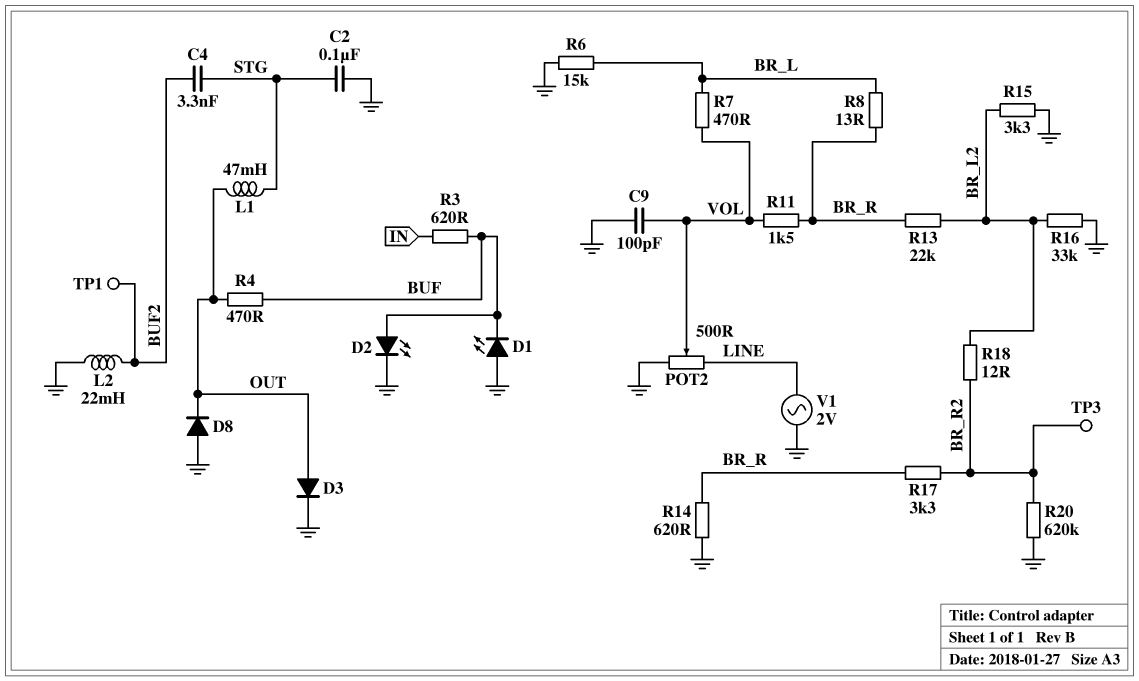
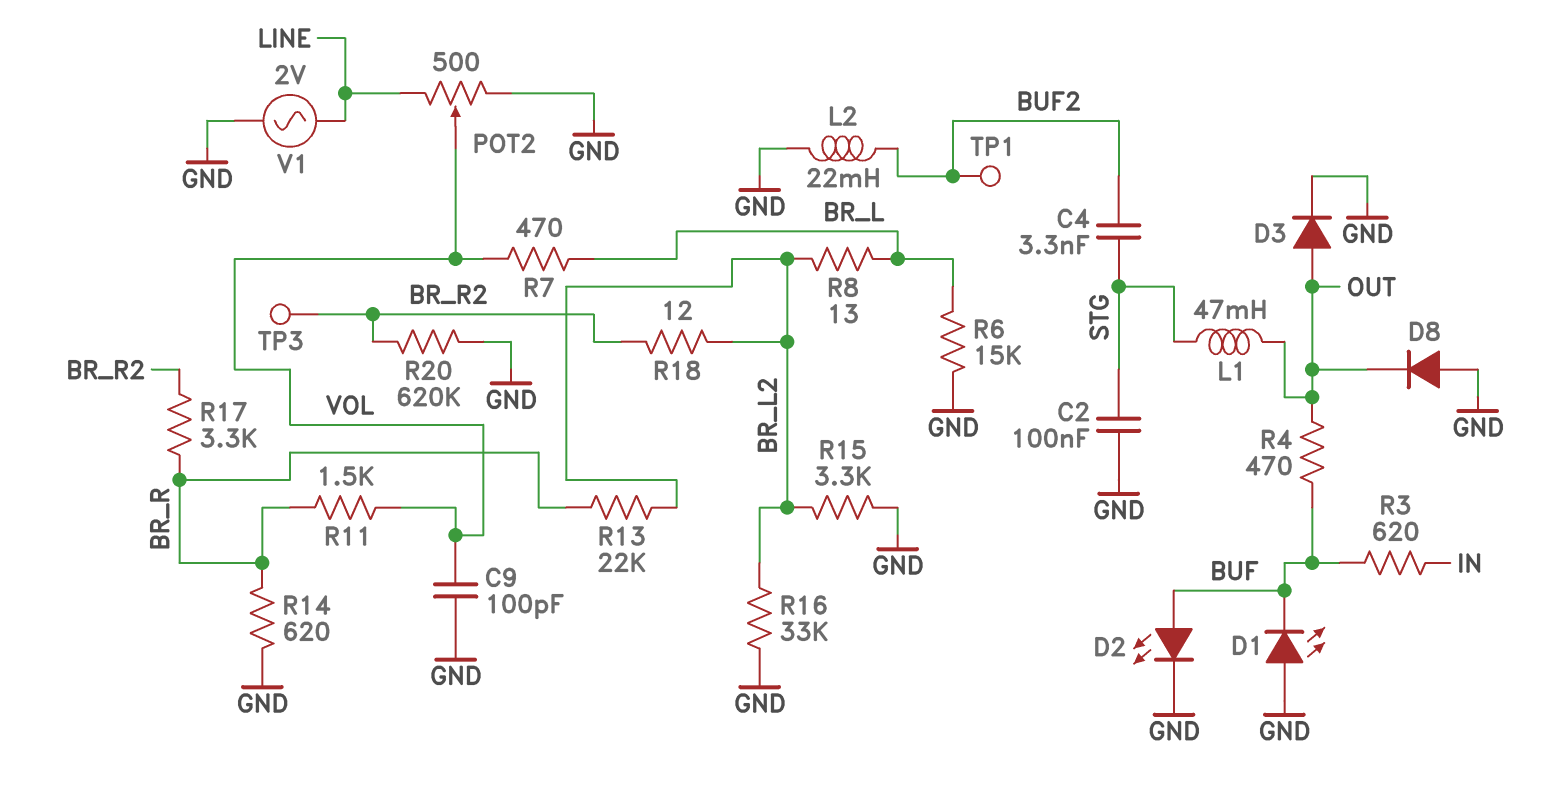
R8: 13 (BR_L, BR_R) -> 13 (BR_L, BR_L2)

